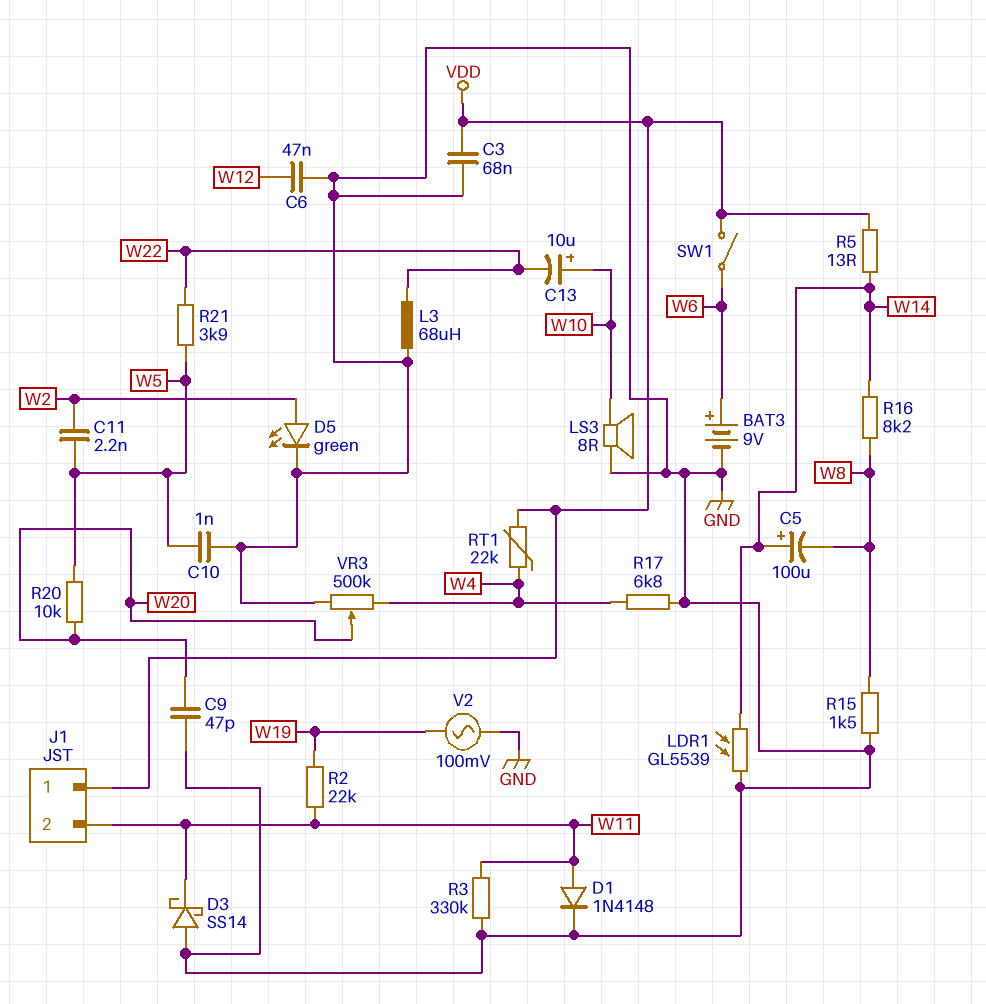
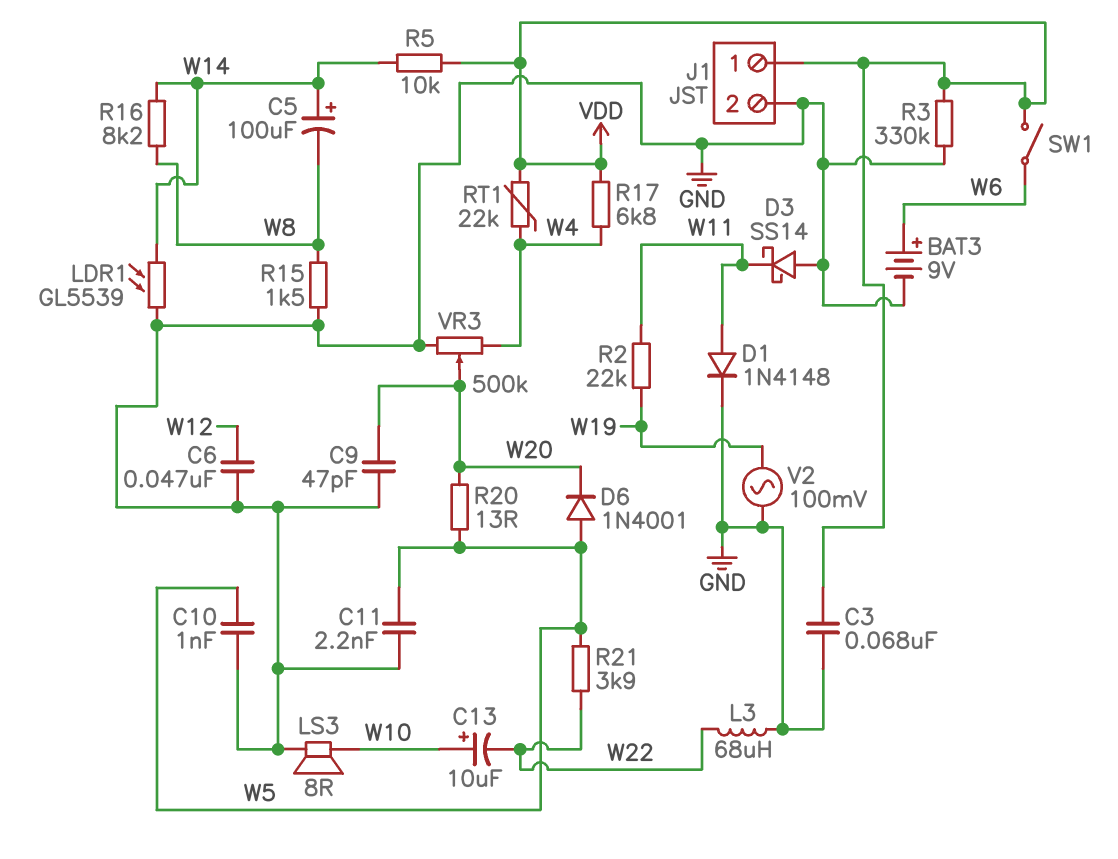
C11: 2.2nF (W2, W5) -> 2.2nF (GND, W5)
D5: LED green (A W2, K GND) -> none
D6: none -> diode 1N4001 (A W5, K W20)
J1 pin 2: W11 -> GND
R3: 330k (GND, W11) -> 330k (GND, VDD)
R5: 13 (VDD, W14) -> 10k (VDD, W14)
R17: 6.8k (GND, W4) -> 6.8k (VDD, W4)
R20: 10k (W5, W20) -> 13 (W5, W20)

